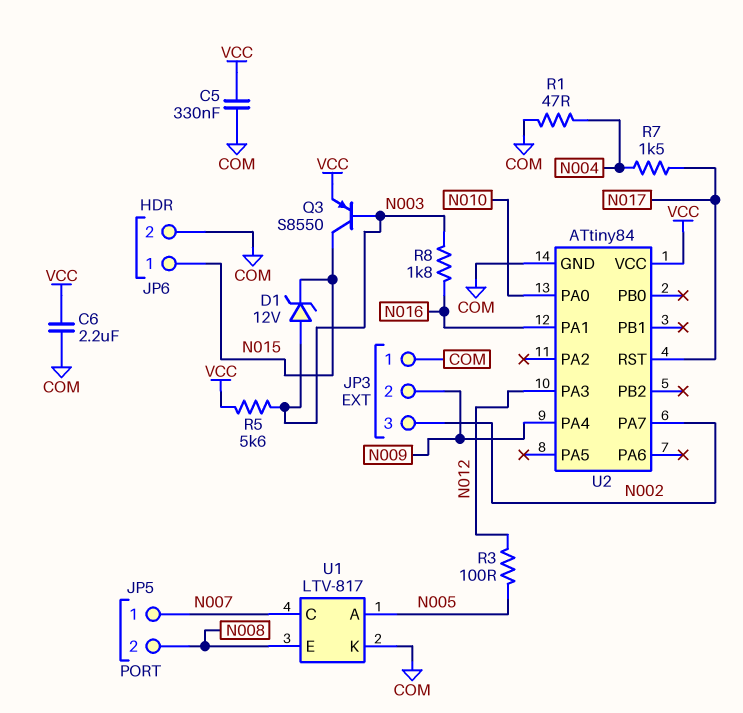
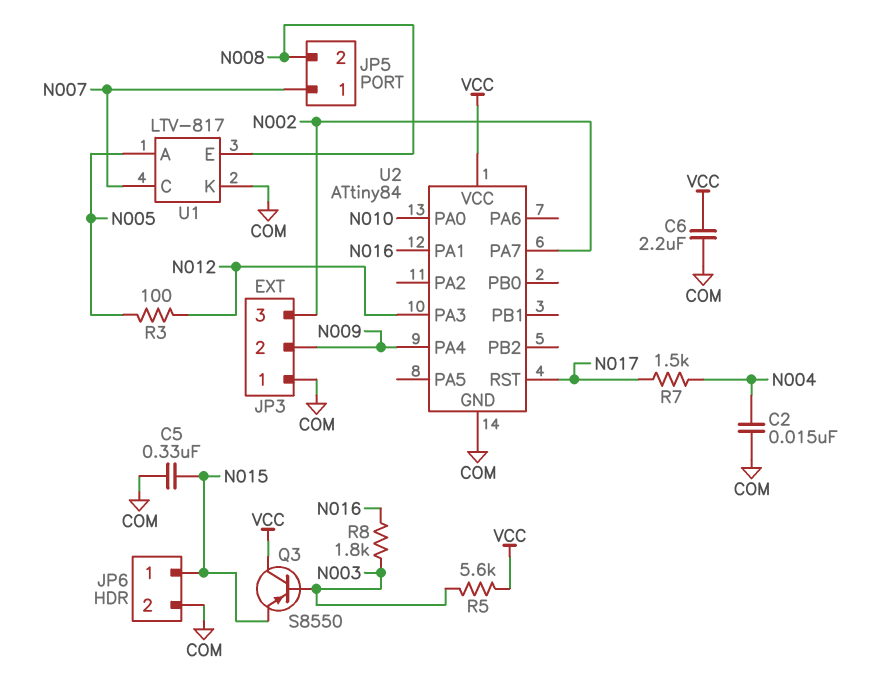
C2: none -> 15nF (COM, N004)
C5: 330nF (COM, VCC) -> 330nF (COM, N015)
D1: zener 12V (A N003, K N015) -> none
Q3: PNP S8550 (B N003, C N015, E VCC) -> PNP S8550 (B N003, C VCC, E N015)
R1: 47 (COM, N004) -> none

